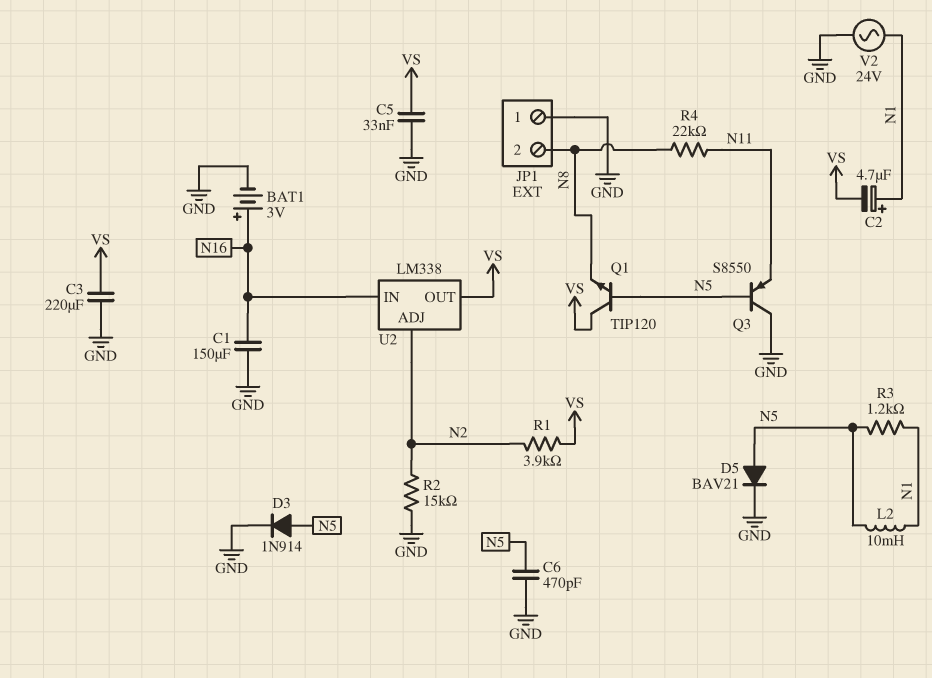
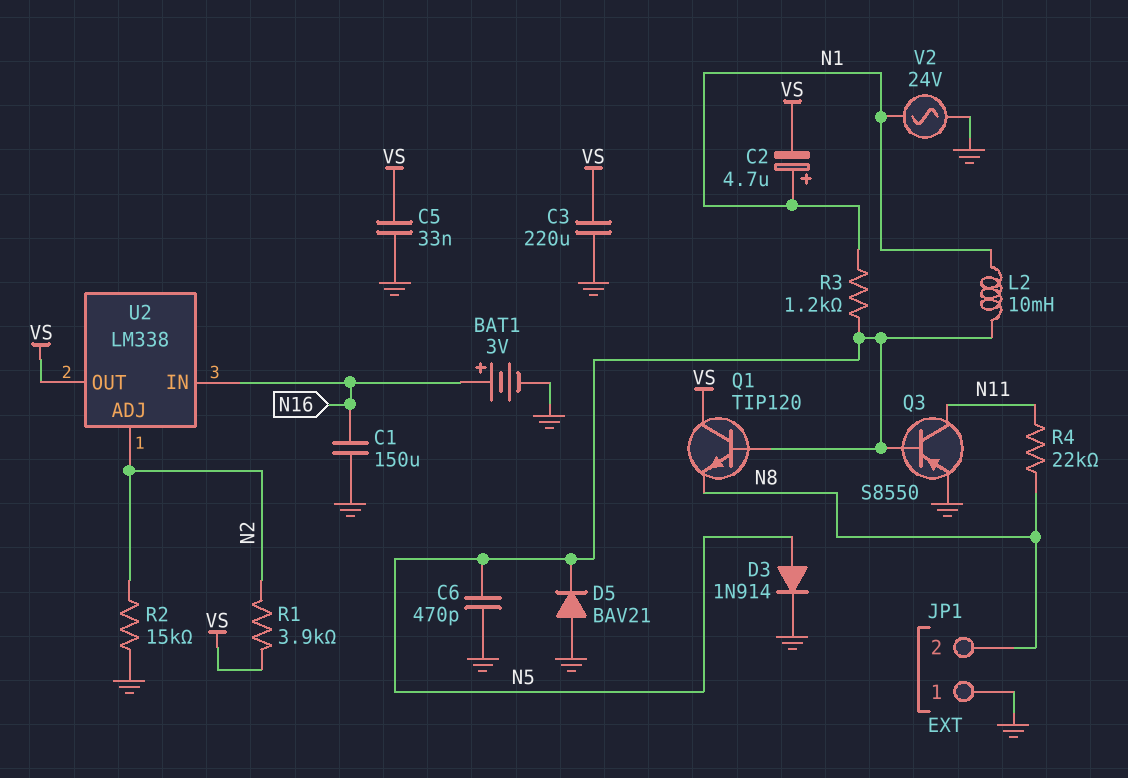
D5: diode BAV21 (A N5, K GND) -> diode BAV21 (A GND, K N5)
Q3: PNP S8550 (B N5, C GND, E N11) -> PNP S8550 (B N5, C N11, E GND)

